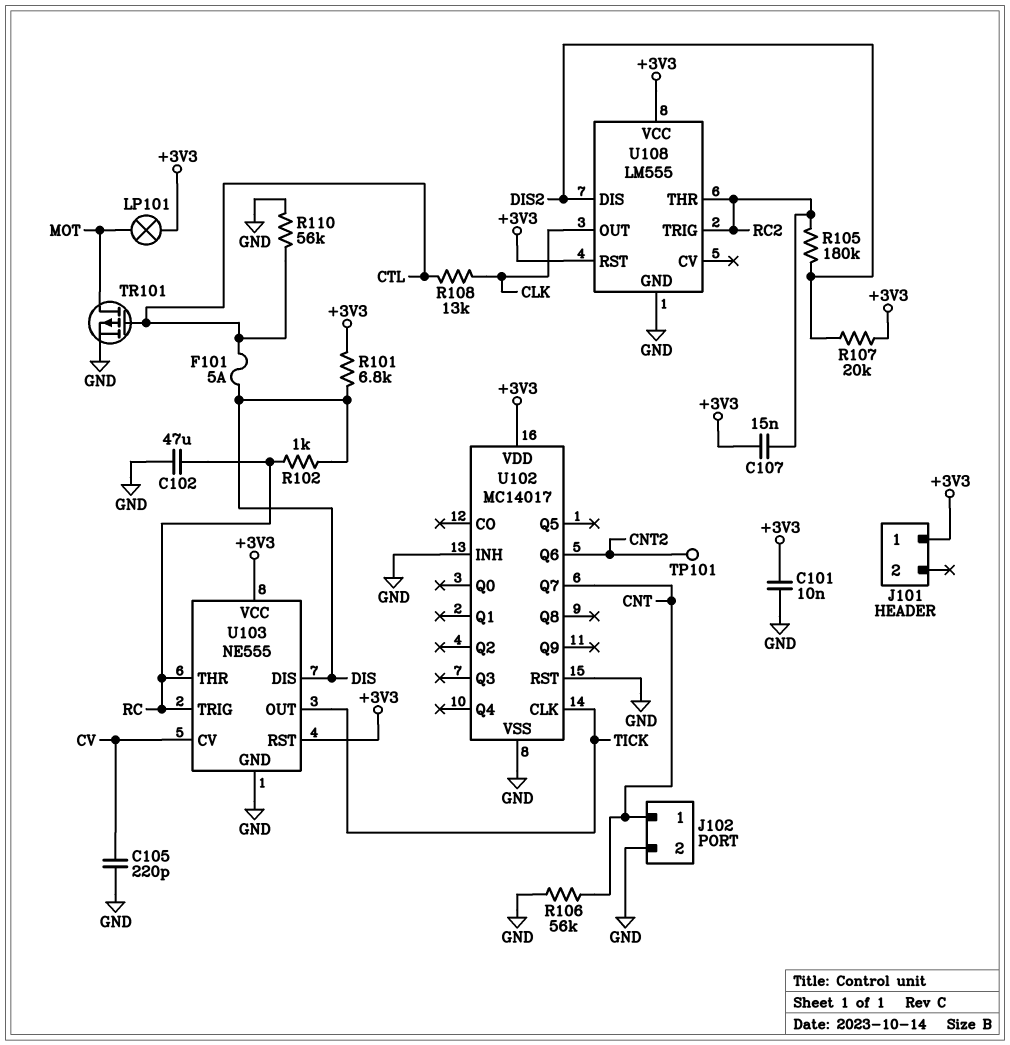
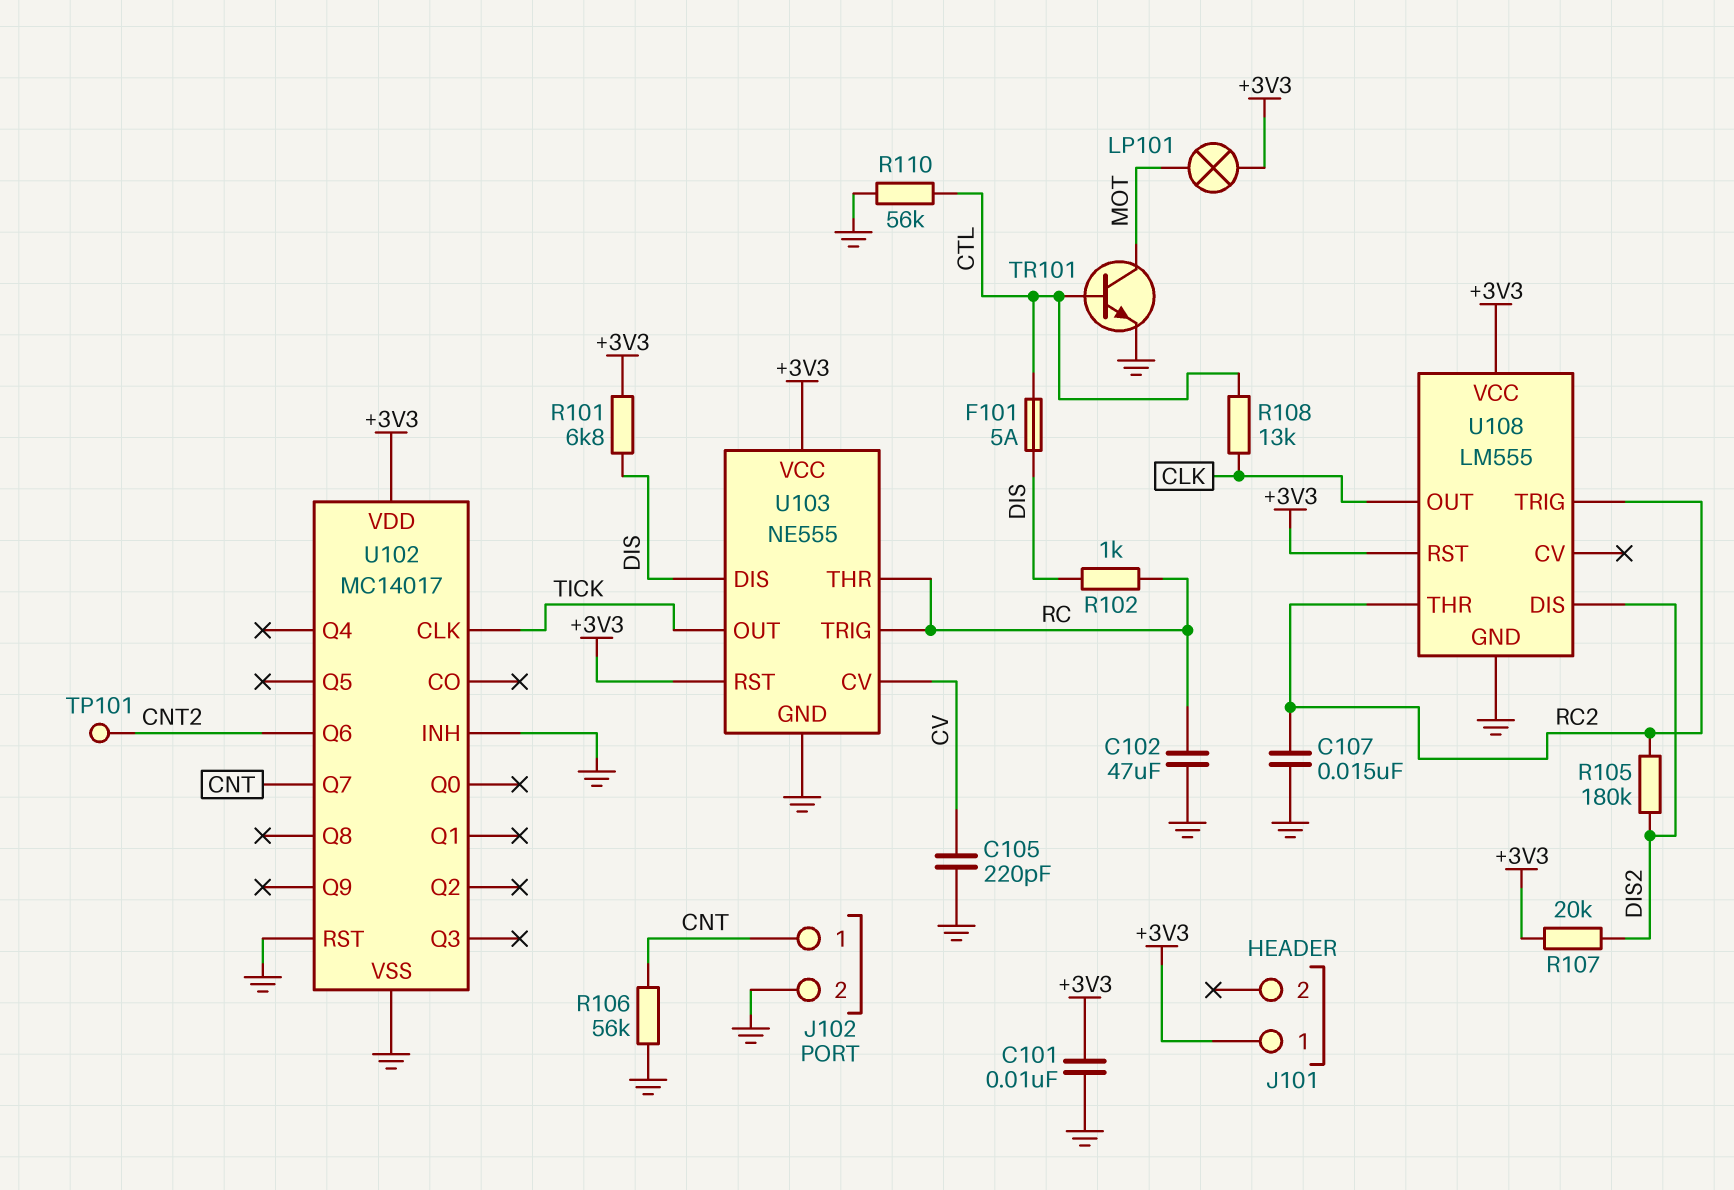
C107: 15nF (+3V3, RC2) -> 15nF (GND, RC2)
TR101: PMOS (G CTL, D MOT, S GND) -> NPN (B CTL, C MOT, E GND)

